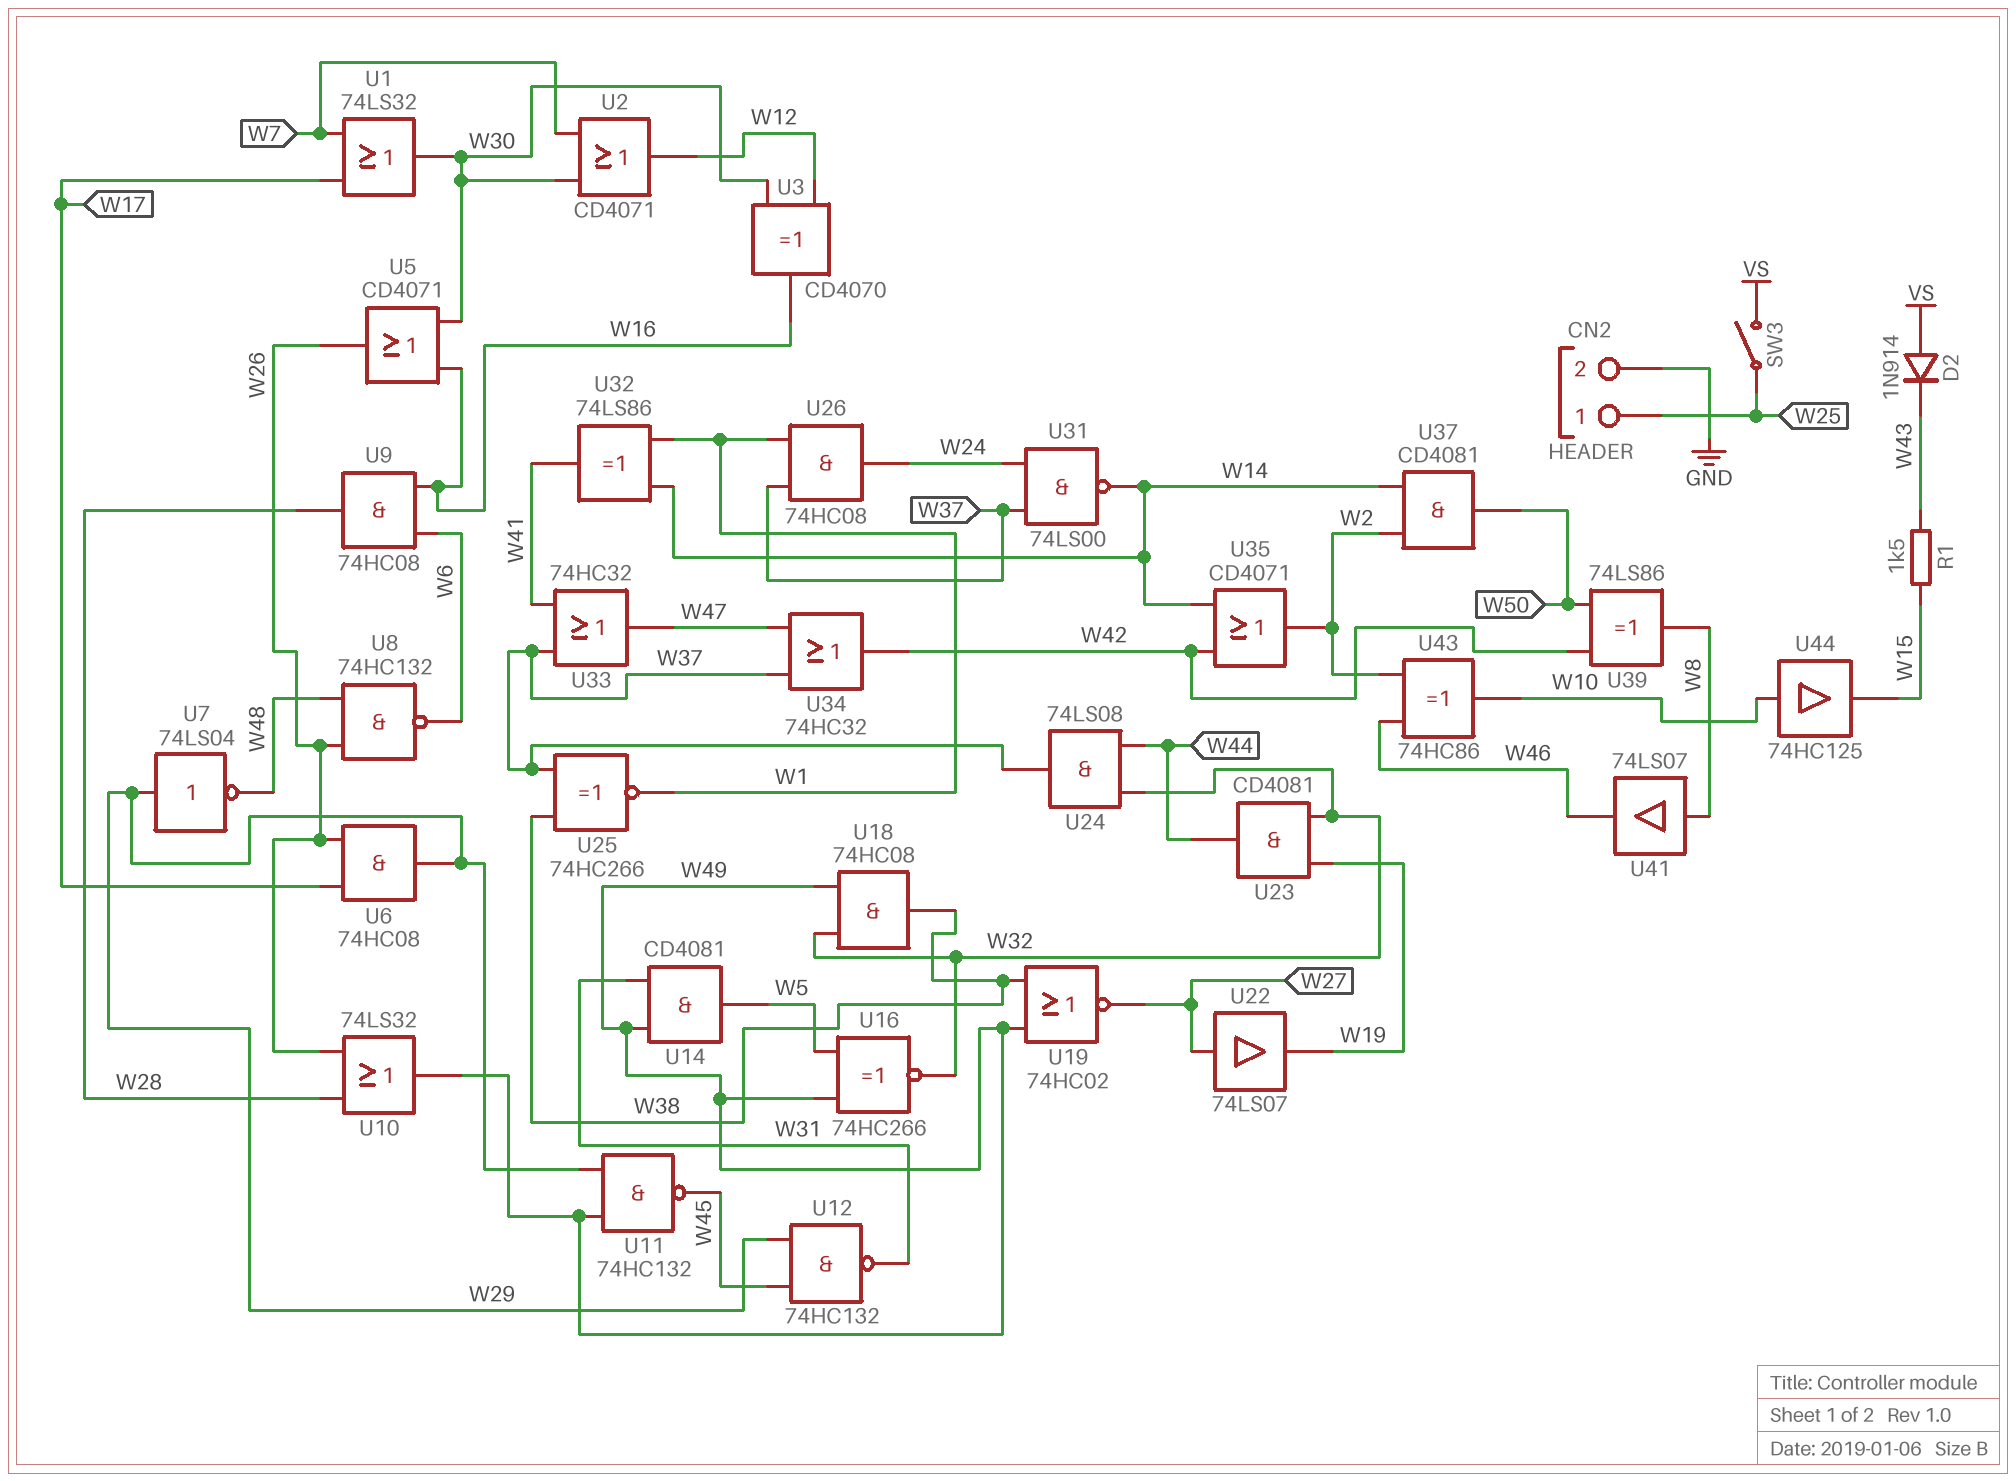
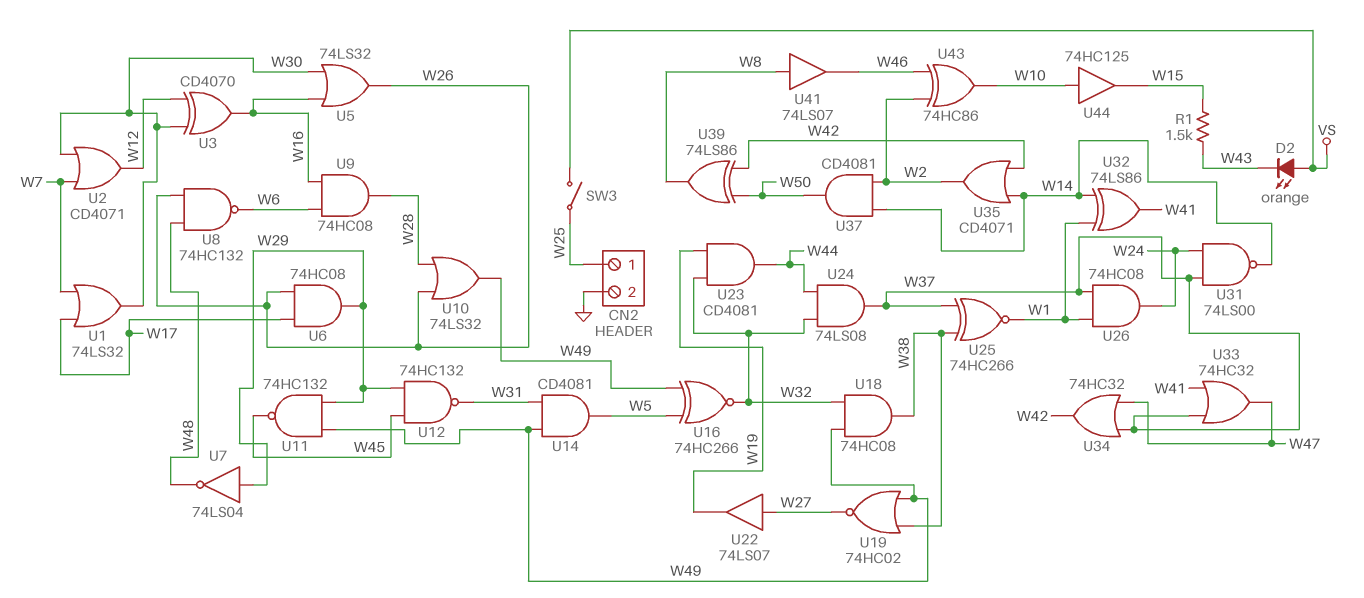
D2: diode 1N914 (A VS, K W43) -> LED orange (A VS, K W43)
U5: OR CD4071 (in W16, in W30, out W26) -> OR 74LS32 (in W16, in W30, out W26)

